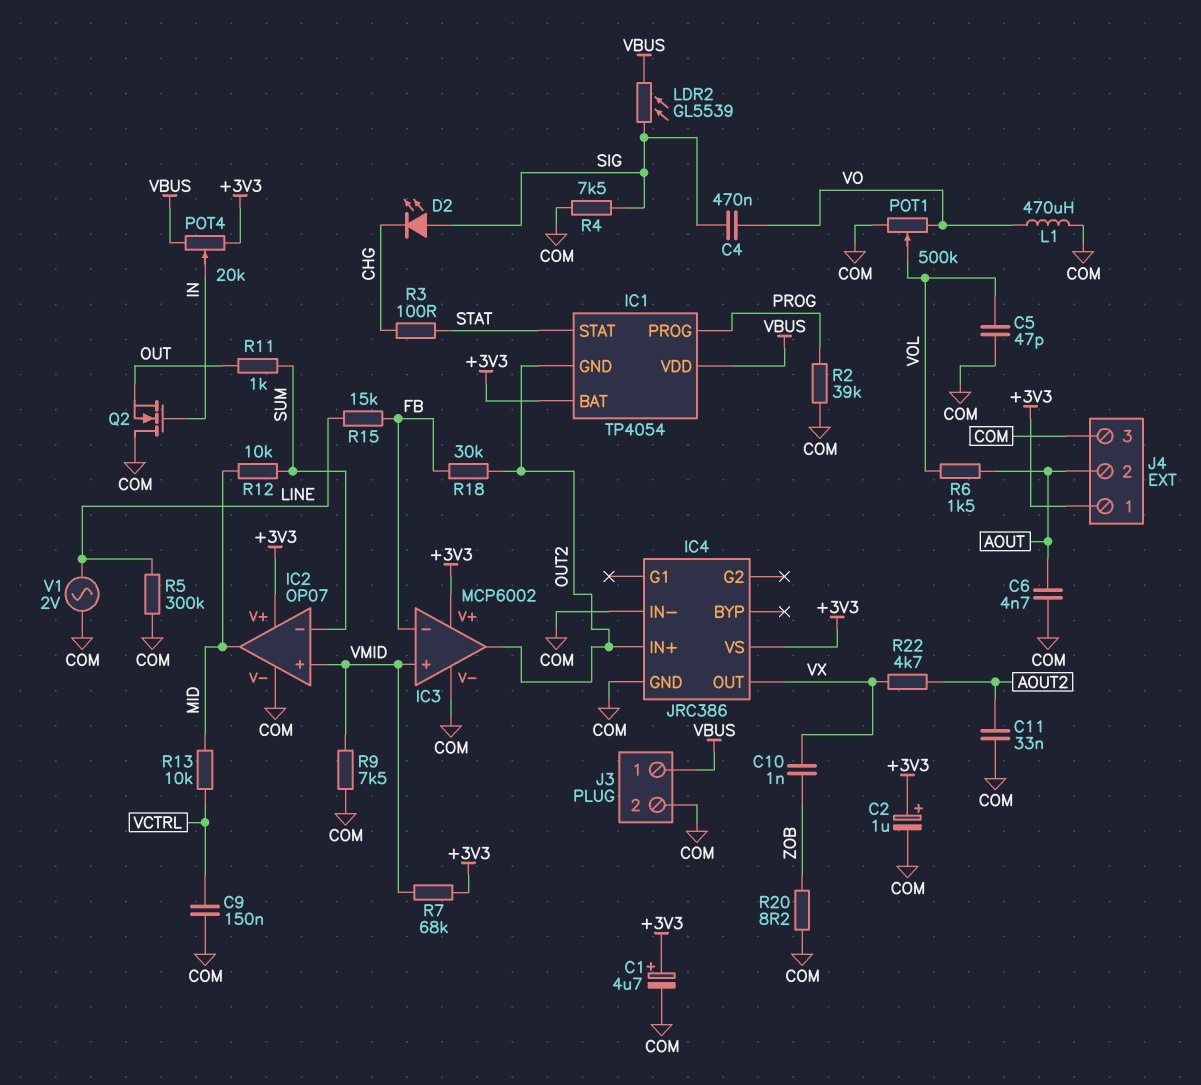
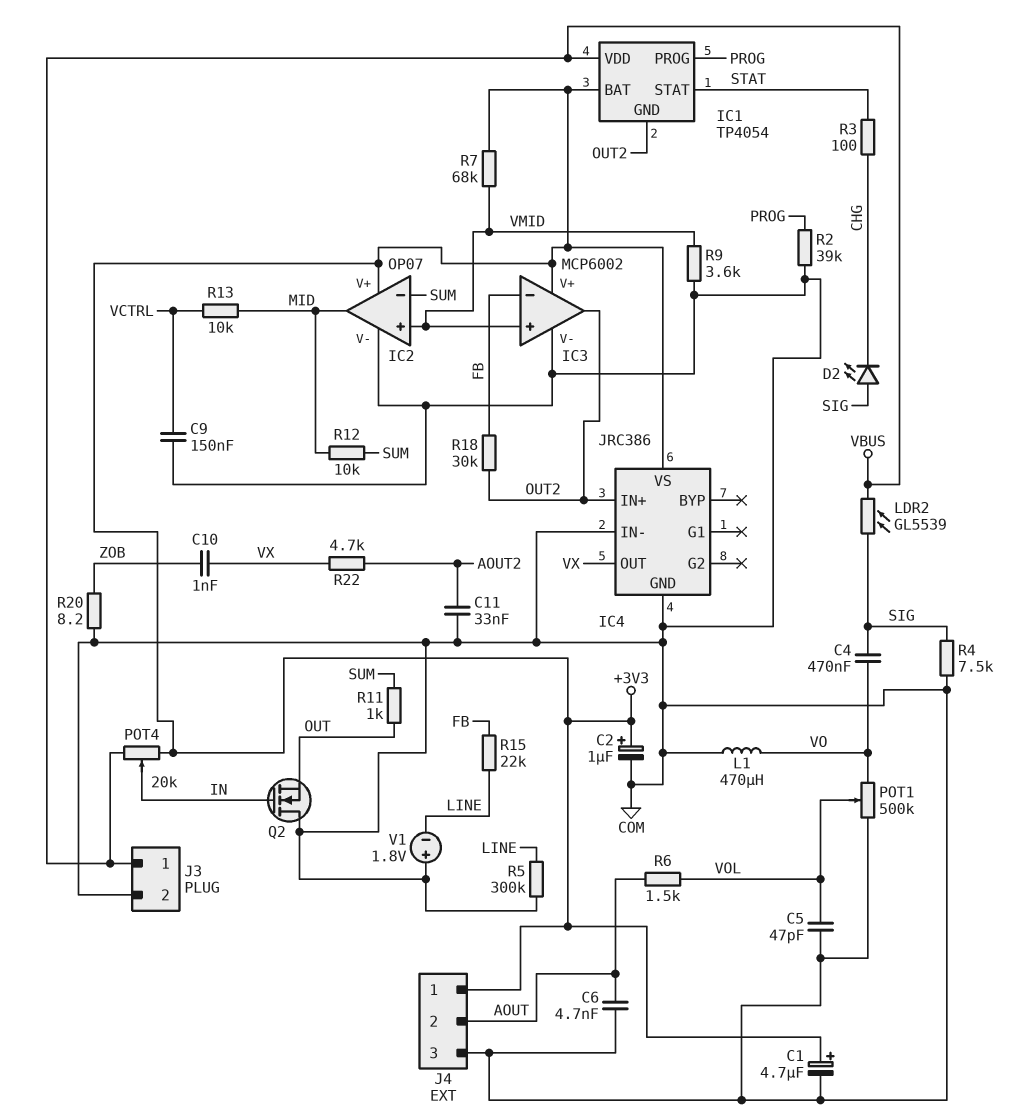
R9: 7.5k (COM, VMID) -> 3.6k (COM, VMID)
R15: 15k (FB, LINE) -> 22k (FB, LINE)
V1: AC 2V (COM, LINE) -> 1.8V (plus COM, minus LINE)

